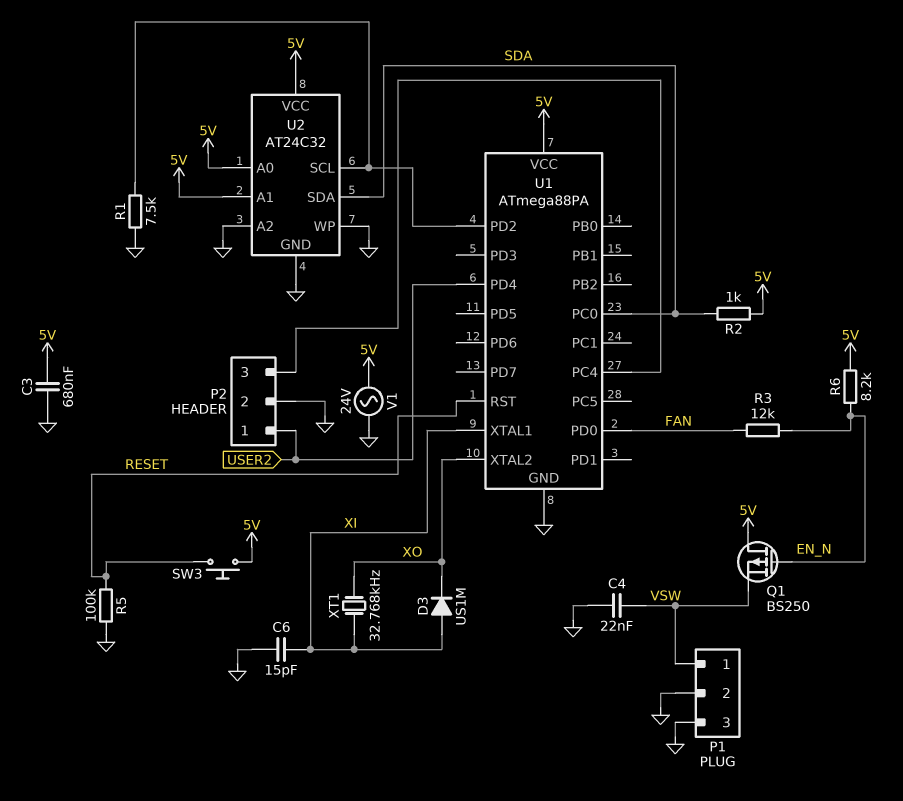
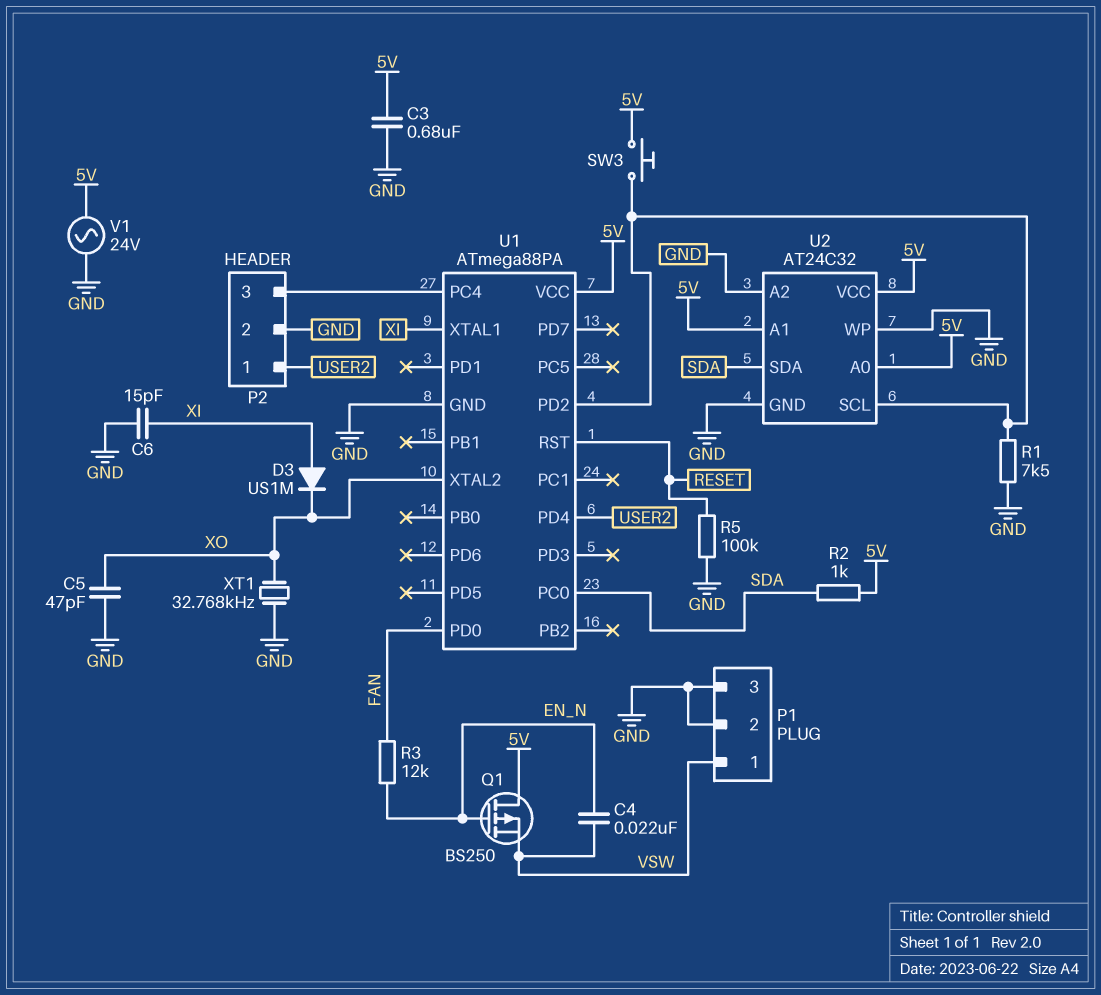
C4: 22nF (GND, VSW) -> 22nF (EN_N, VSW)
C5: none -> 47pF (GND, XO)
R6: 8.2k (5V, EN_N) -> none
SW3: button (5V, RESET) -> button (5V, U1/PD2)
XT1: 32.768kHz (XI, XO) -> 32.768kHz (GND, XO)

